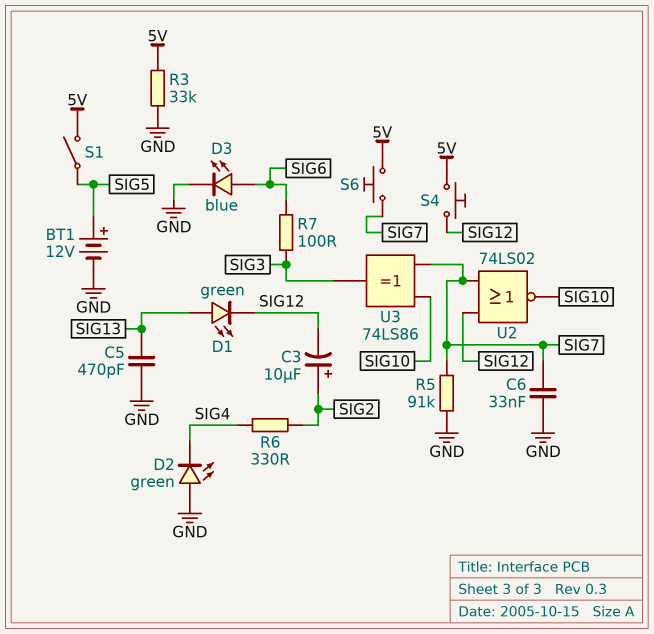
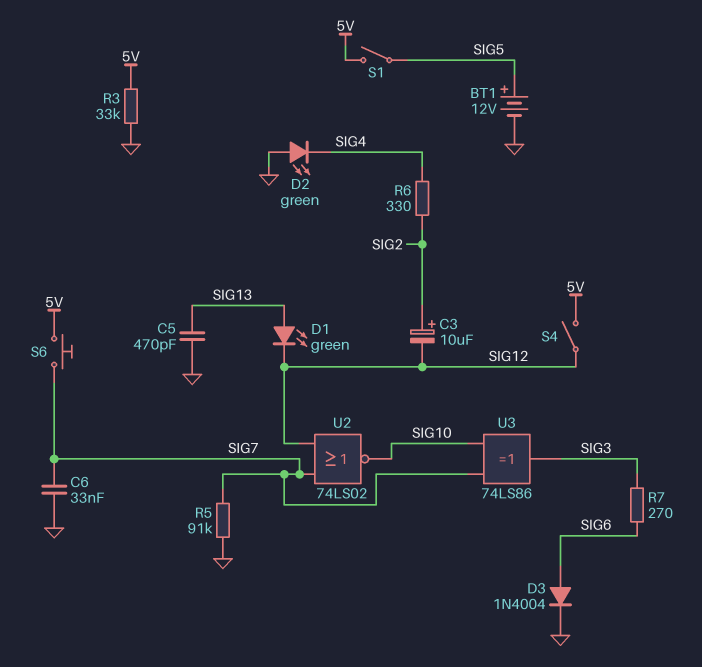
D3: LED blue (A SIG6, K GND) -> diode 1N4004 (A SIG6, K GND)
R7: 100 (SIG3, SIG6) -> 270 (SIG3, SIG6)
S4: button (5V, SIG12) -> switch (5V, SIG12)

